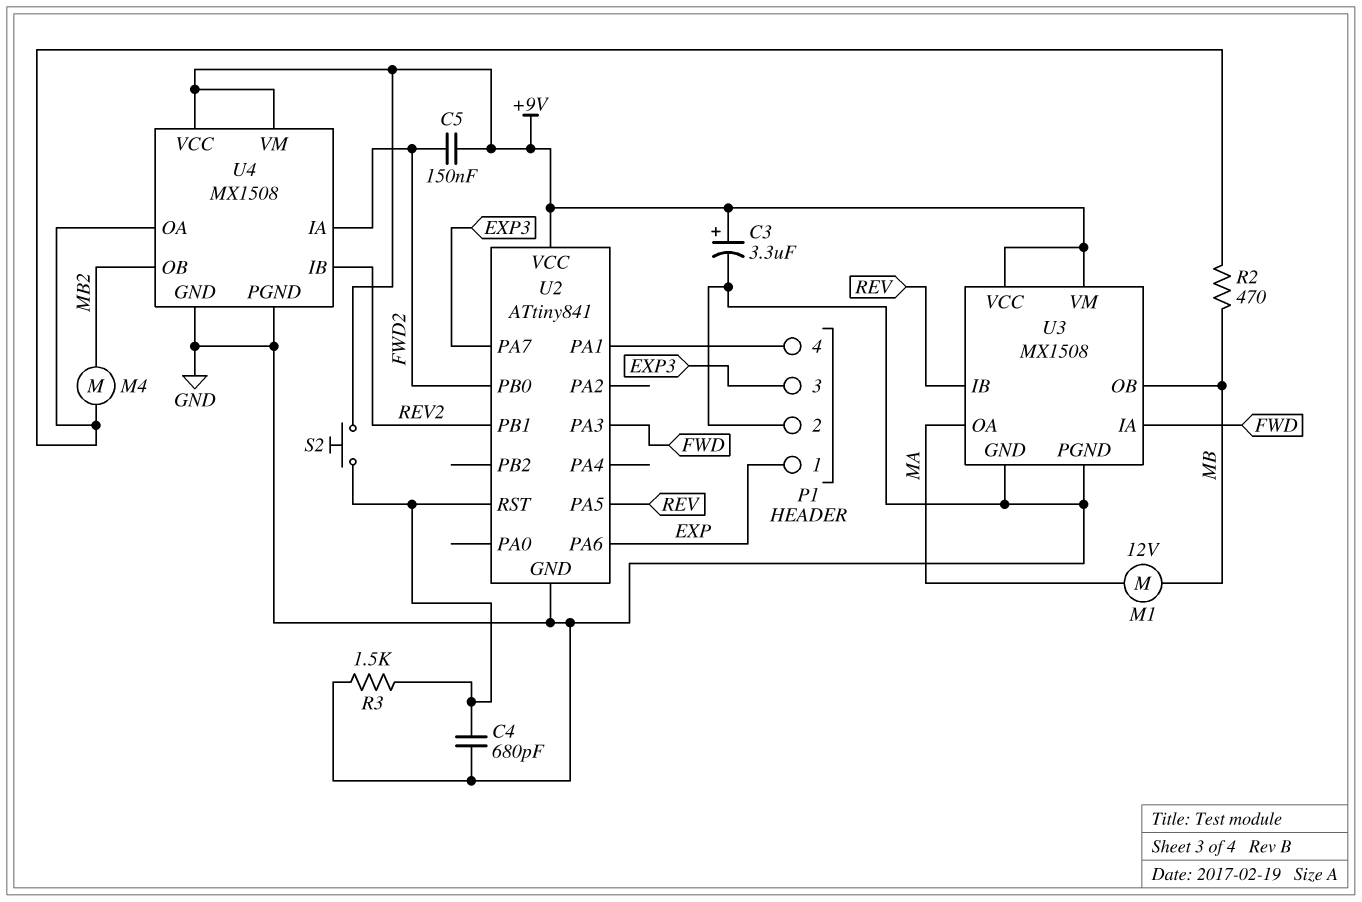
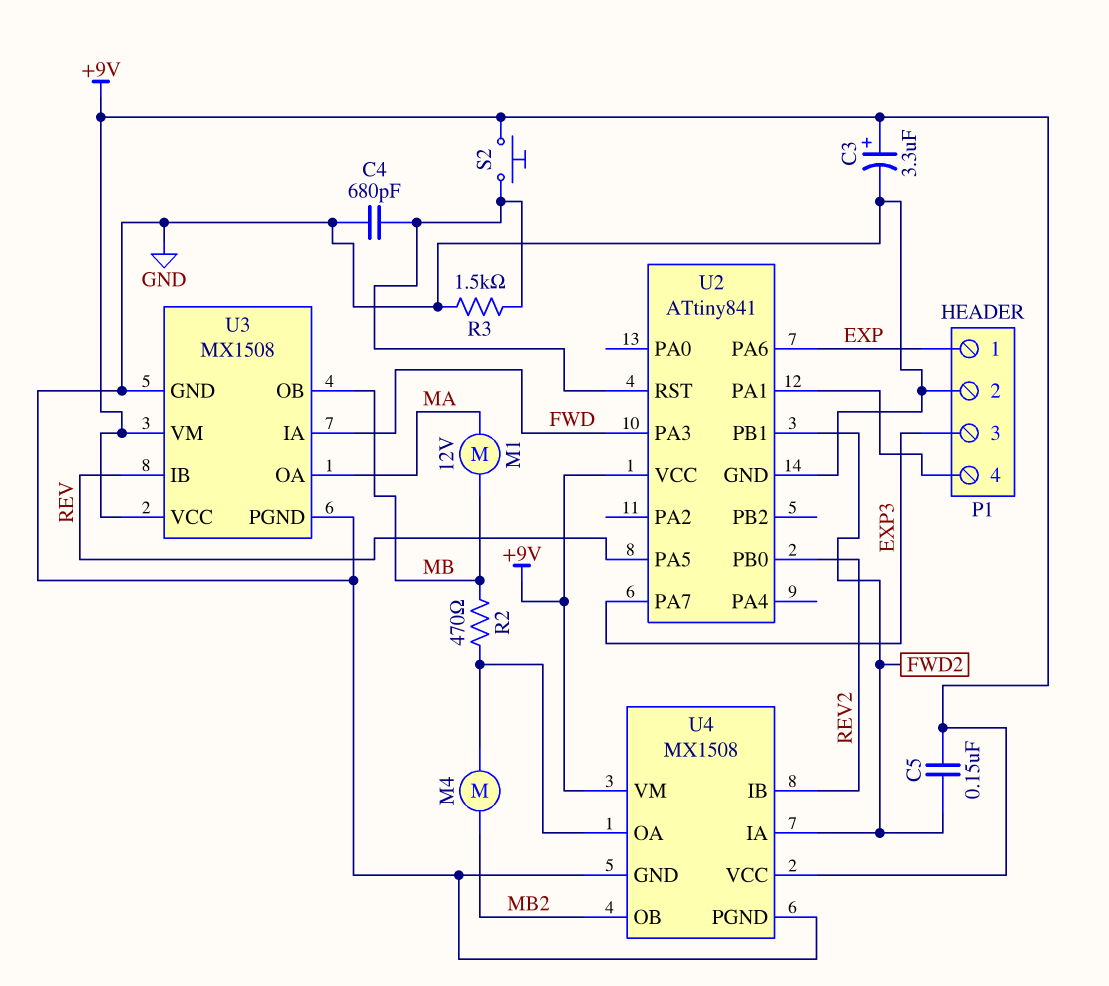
U2 pin PB0: FWD2 -> REV2
U2 pin PB1: REV2 -> FWD2

